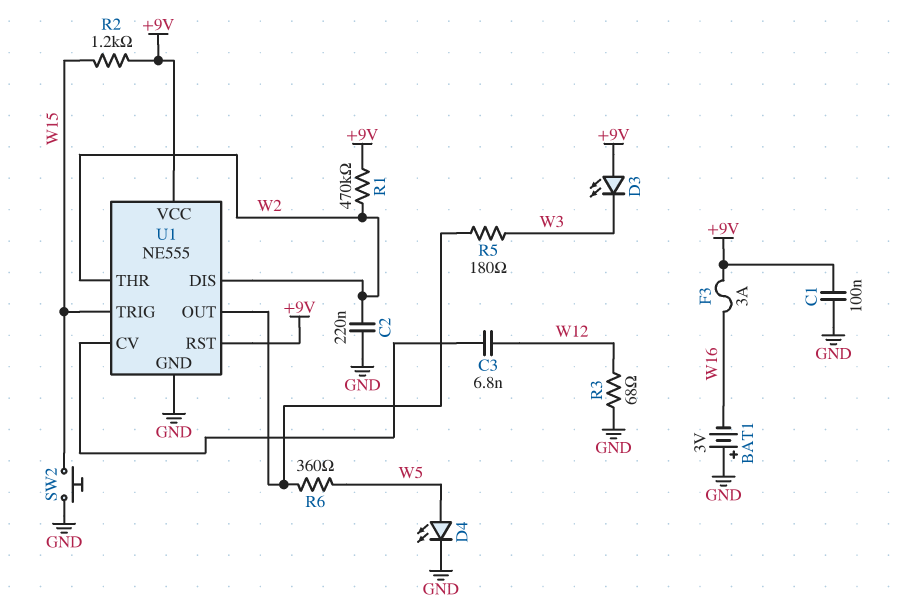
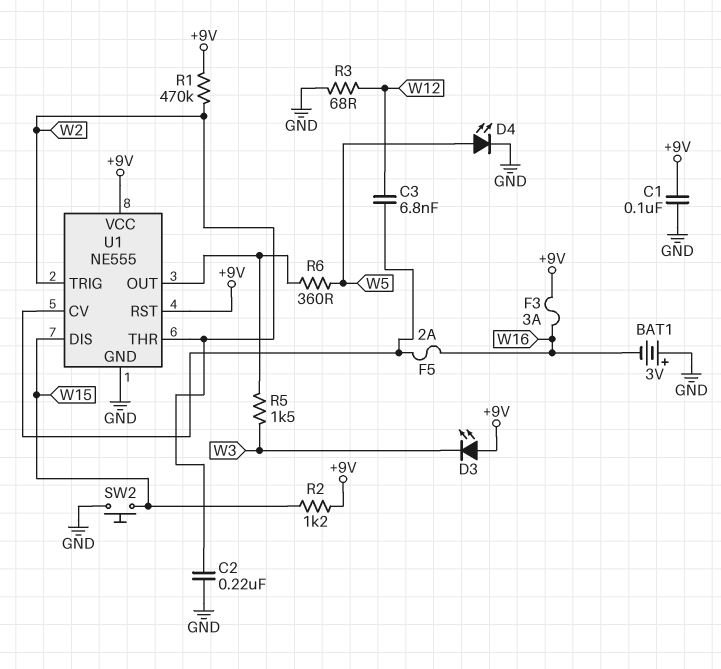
F5: none -> 2A (U1/CV, W16)
R5: 180 (U1/OUT, W3) -> 1.5k (U1/OUT, W3)
U1 pin DIS: W2 -> W15
U1 pin TRIG: W15 -> W2

